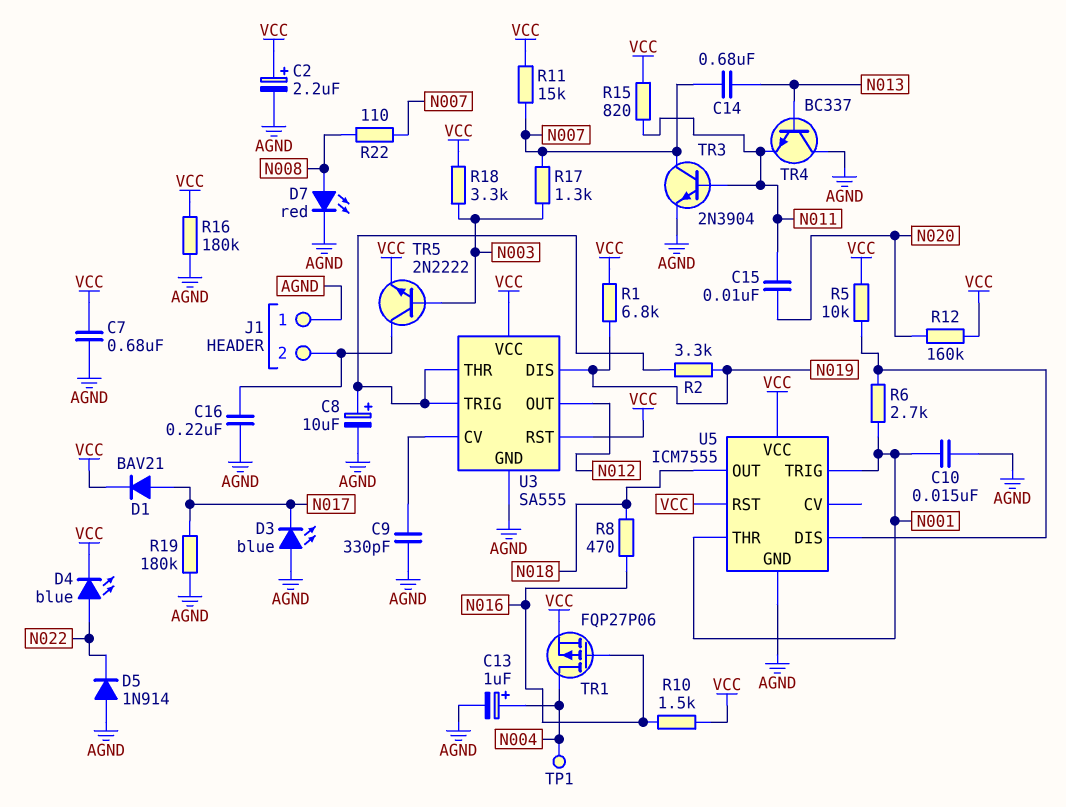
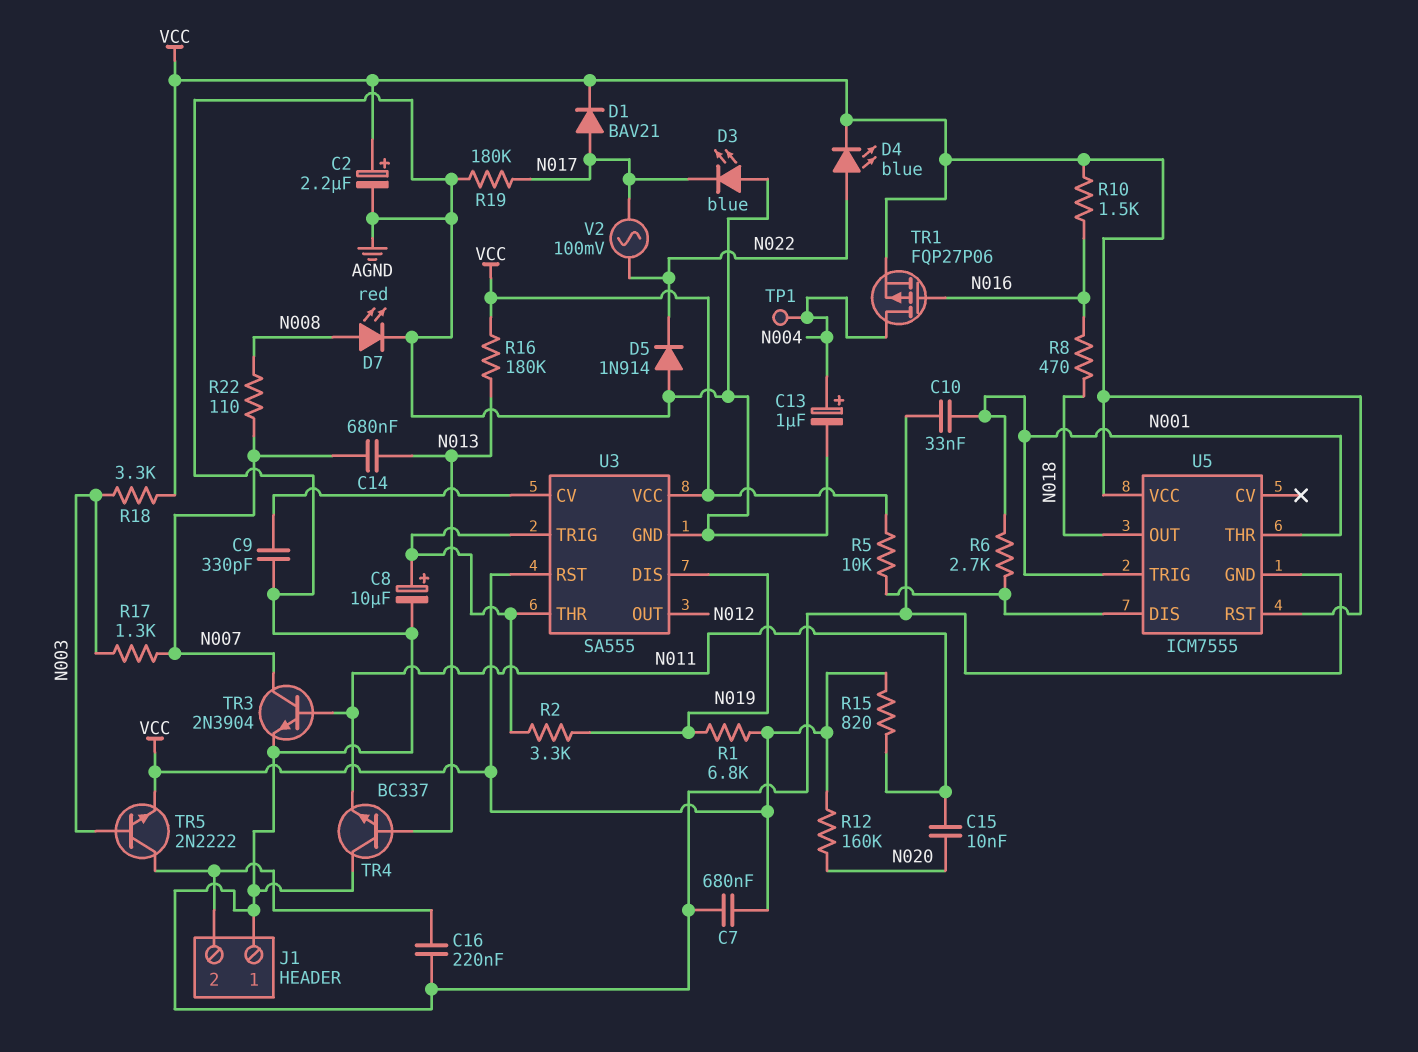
C10: 15nF (AGND, N001) -> 33nF (AGND, N001)
R11: 15k (N007, VCC) -> none
R16: 180k (AGND, VCC) -> 180k (N013, VCC)
V2: none -> AC 100mV (N017, N022)

